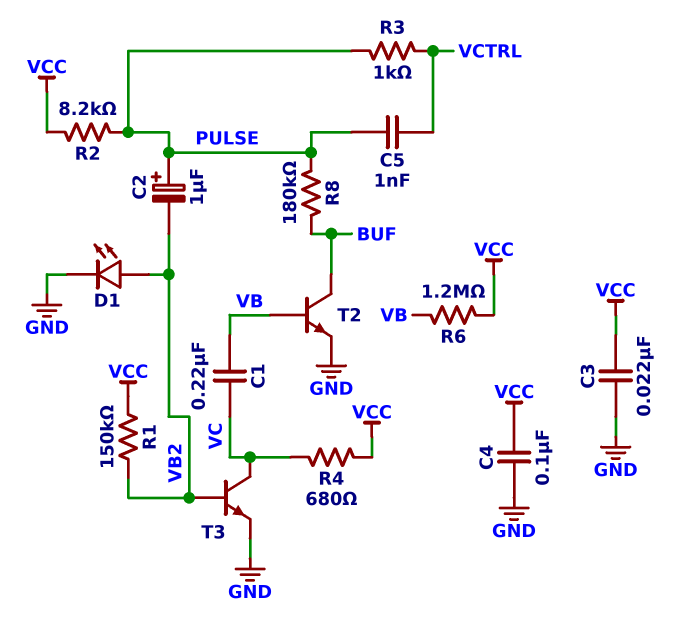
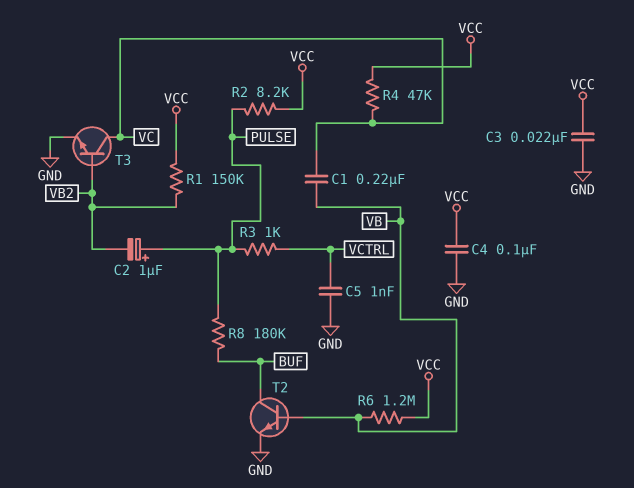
C5: 1nF (PULSE, VCTRL) -> 1nF (GND, VCTRL)
D1: LED (A VB2, K GND) -> none
R4: 680 (VC, VCC) -> 47k (VC, VCC)

